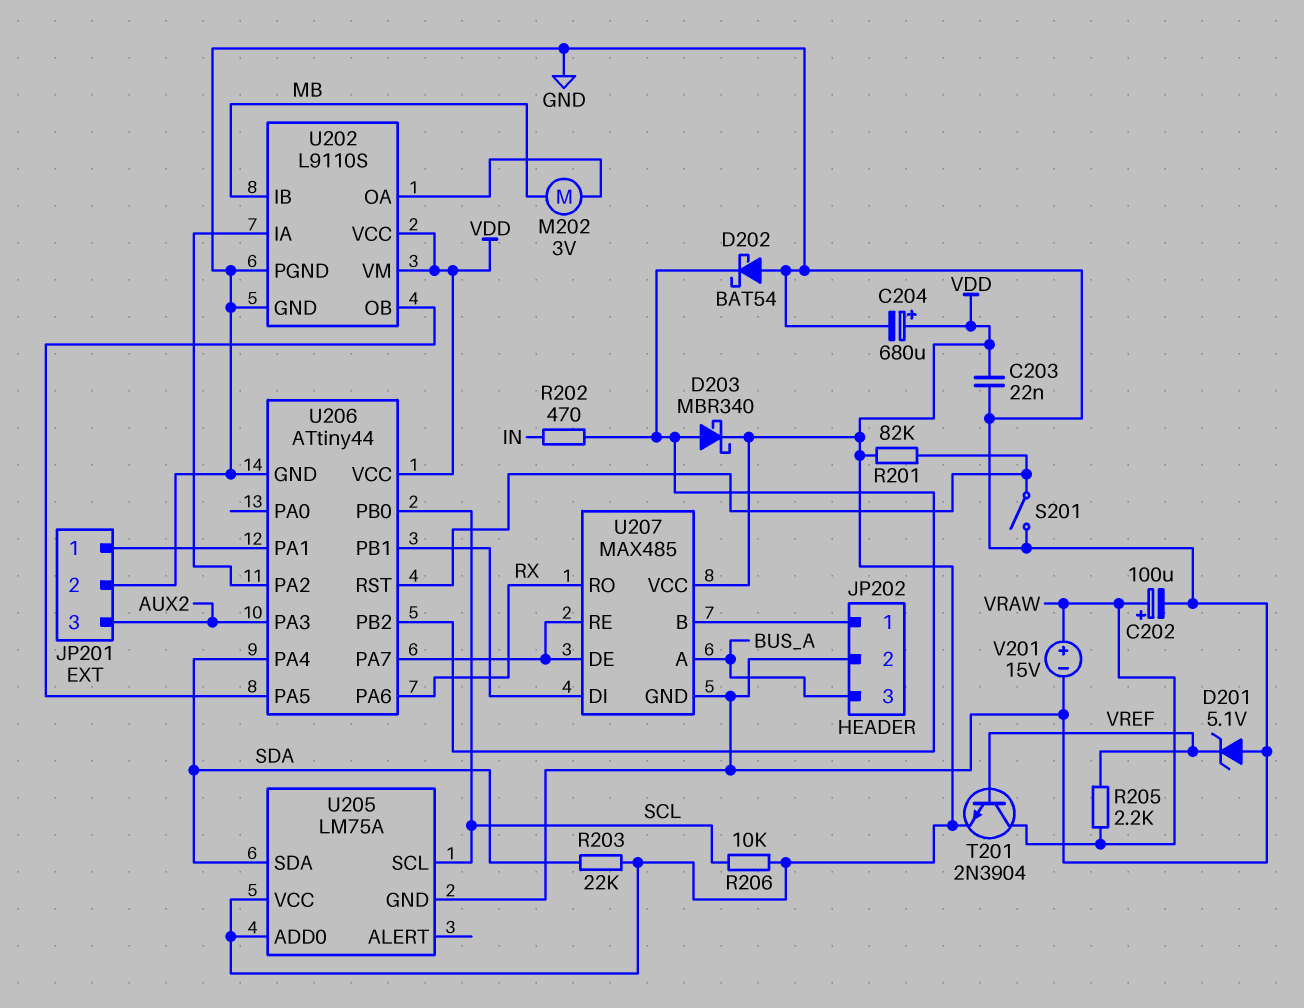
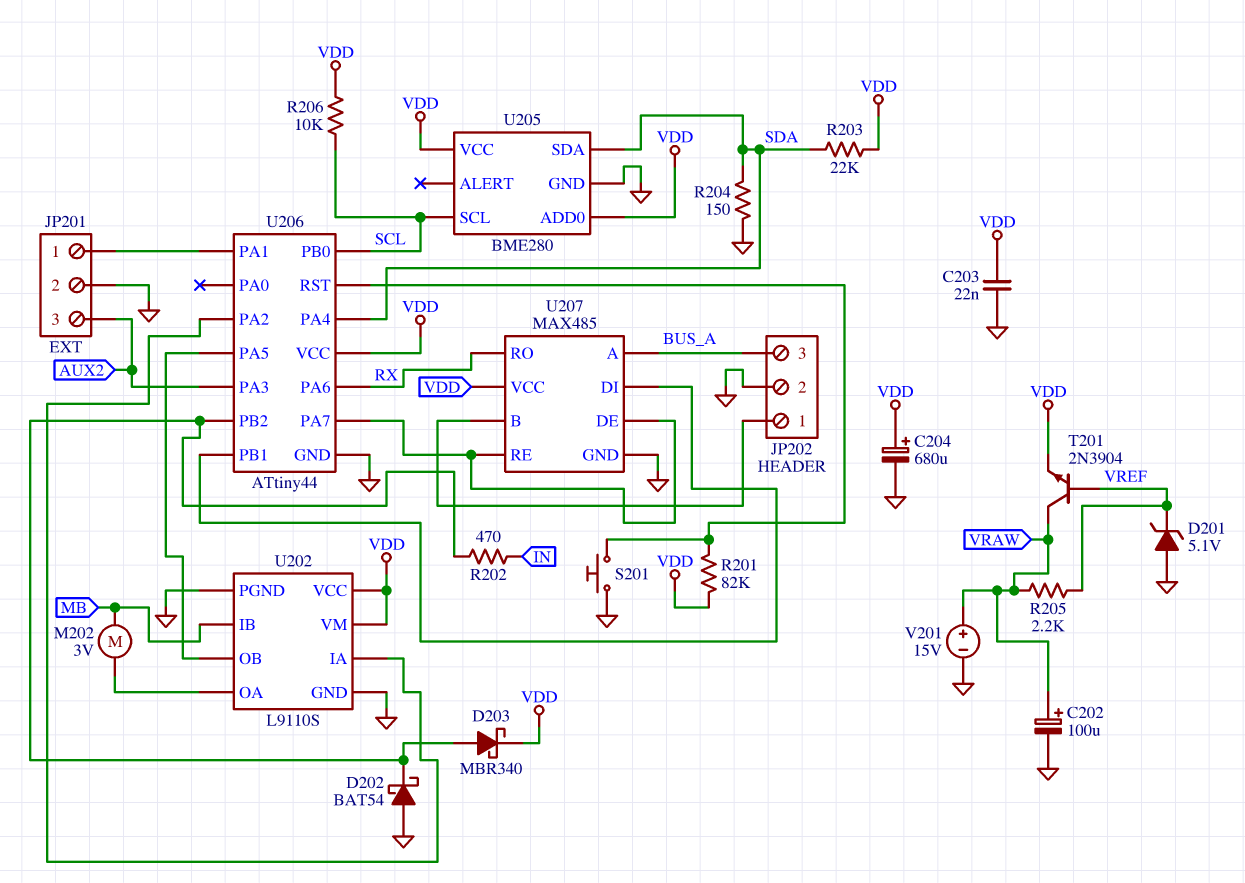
R204: none -> 150 (GND, SDA)
S201: switch (GND, U206/RST) -> button (GND, U206/RST)
U205: LM75A -> BME280

